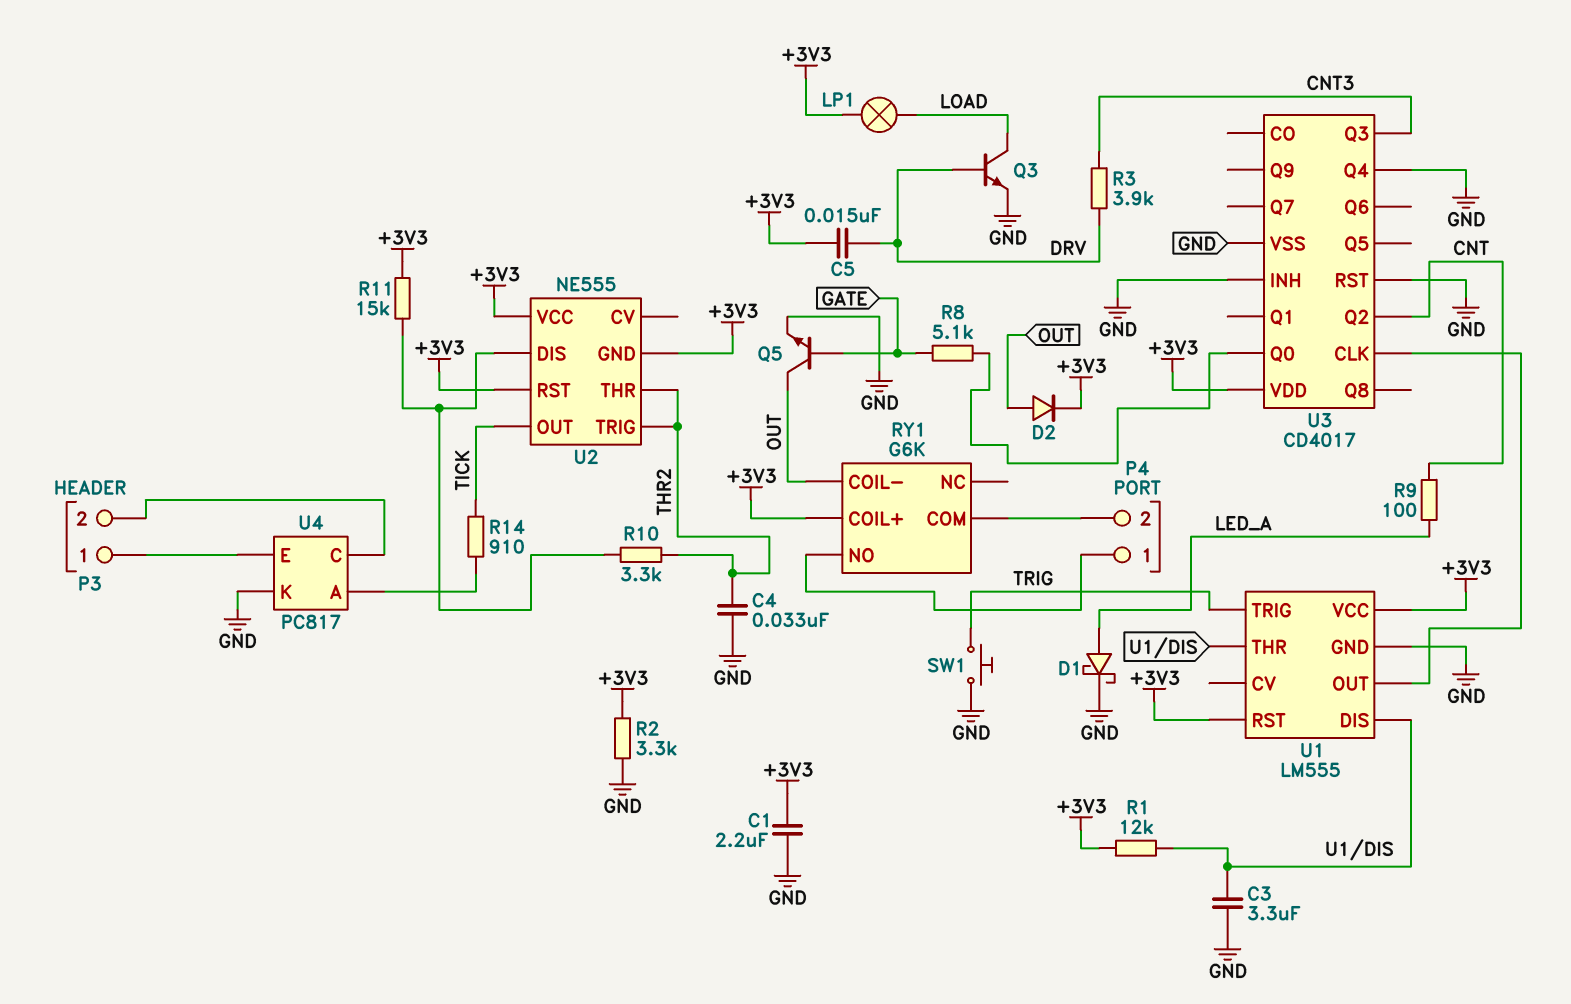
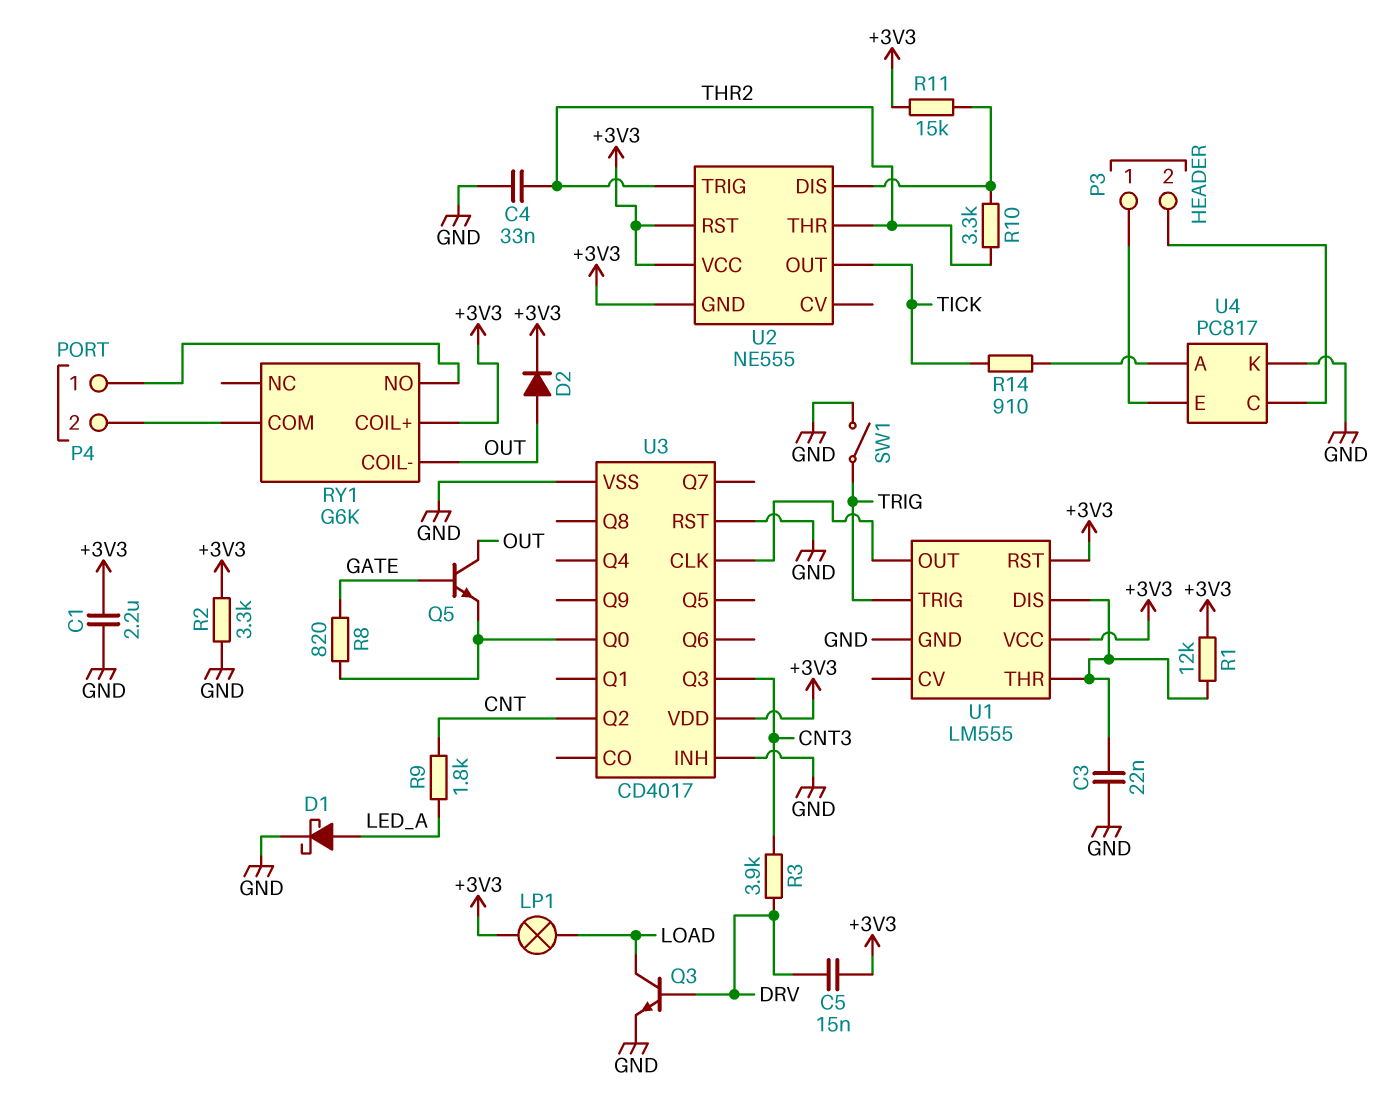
C3: 3.3uF (GND, U1/DIS) -> 22nF (GND, U1/DIS)
Q5: NPN (B GATE, C OUT, E GND) -> NPN (B GATE, C OUT, E U3/Q0)
R8: 5.1k (GATE, U3/Q0) -> 820 (GATE, U3/Q0)
R9: 100 (CNT, LED_A) -> 1.8k (CNT, LED_A)
SW1: button (GND, TRIG) -> switch (GND, TRIG)
U3 pin Q4: GND -> none

